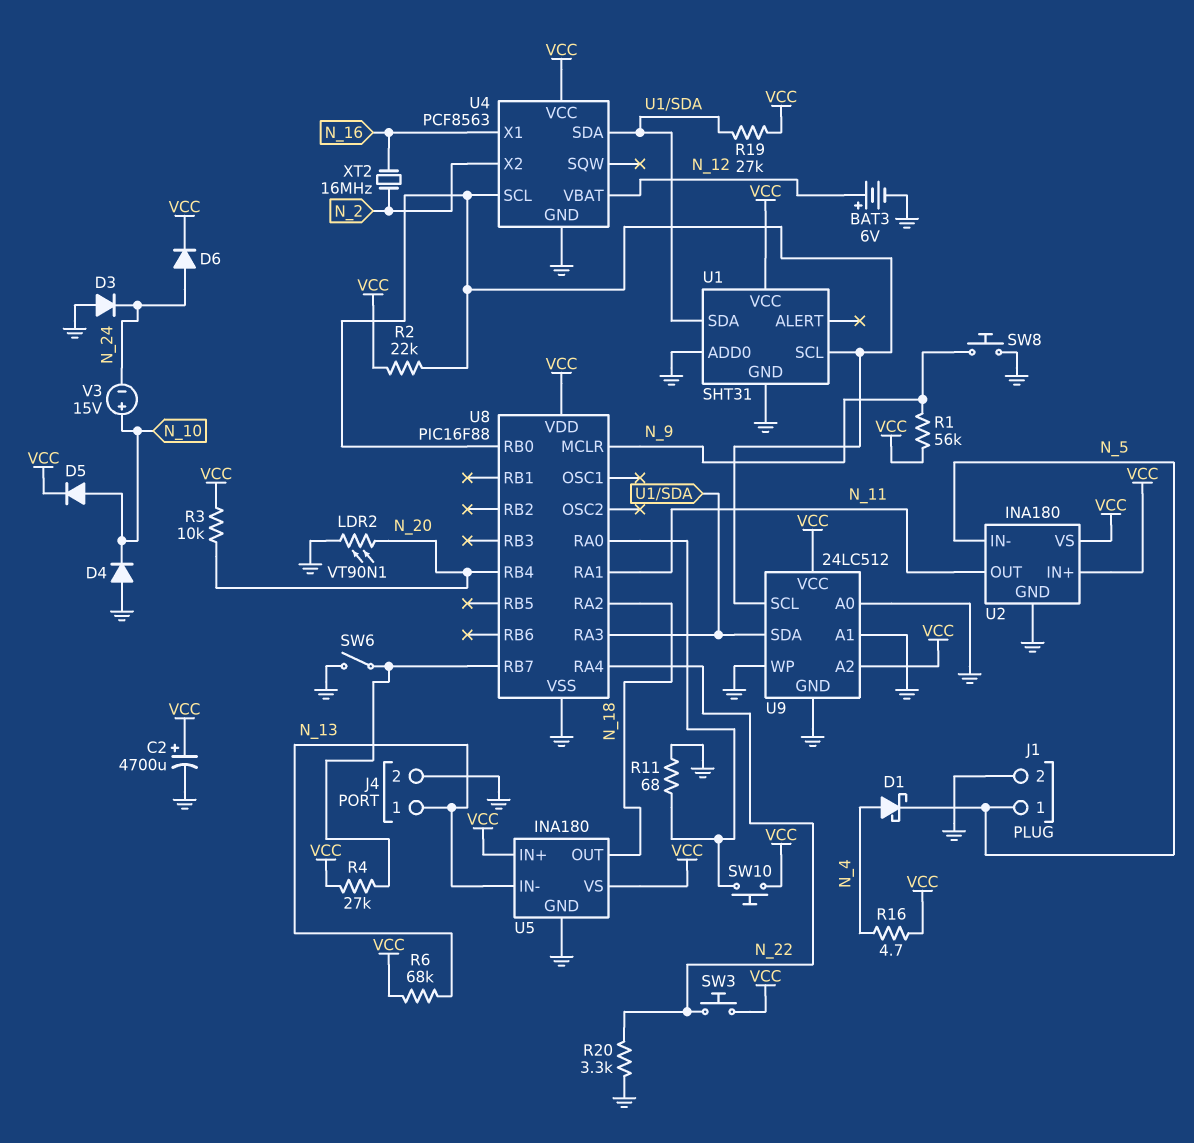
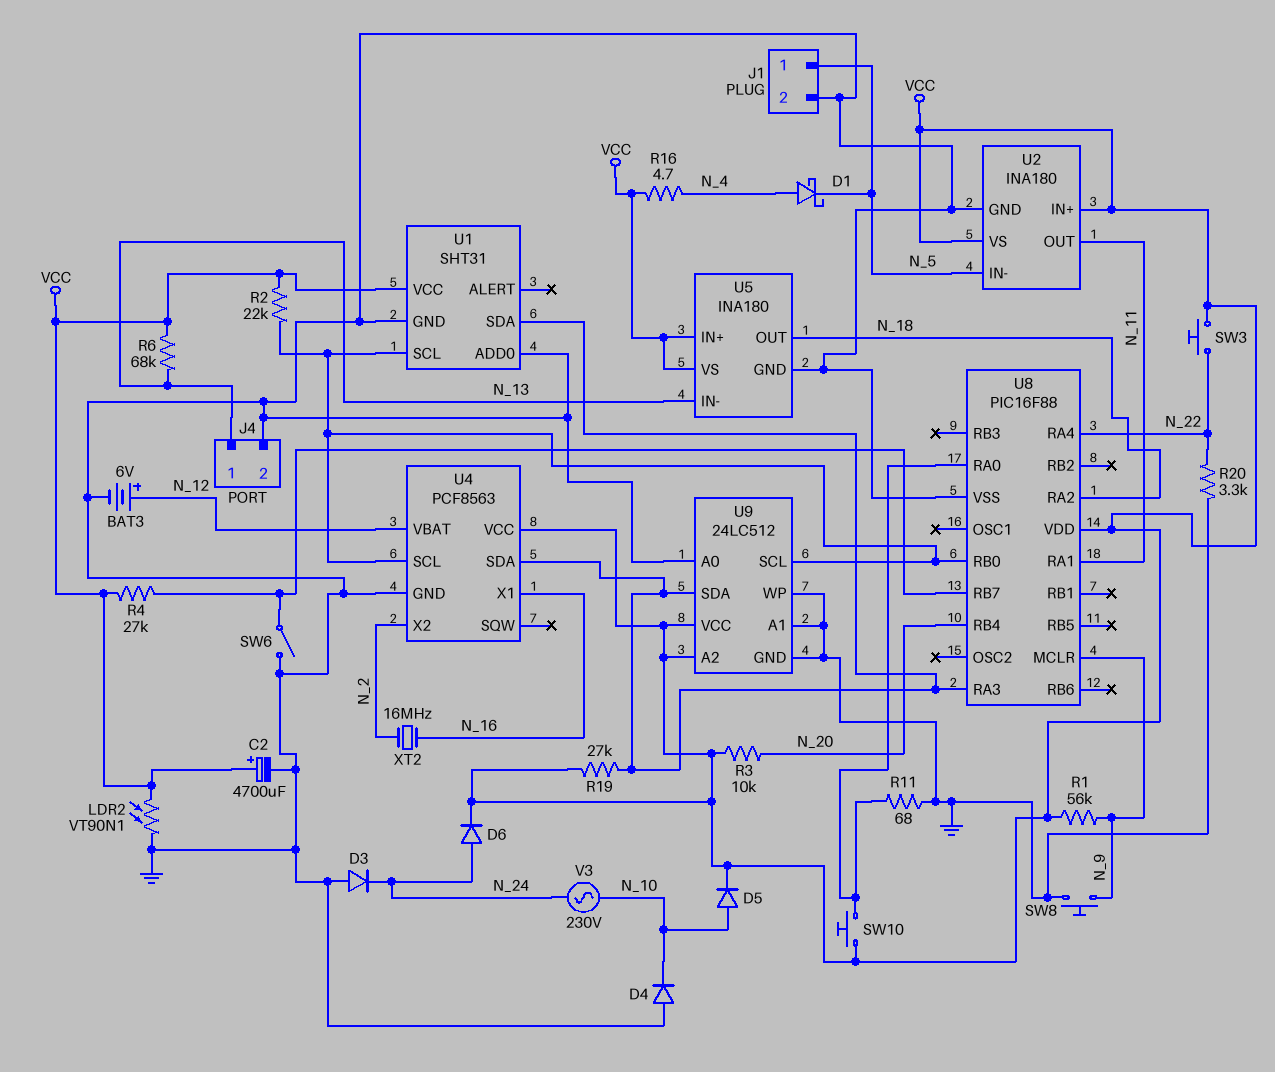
LDR2: VT90N1 (GND, N_20) -> VT90N1 (GND, VCC)
V3: 15V (plus N_10, minus N_24) -> AC 230V (N_10, N_24)

